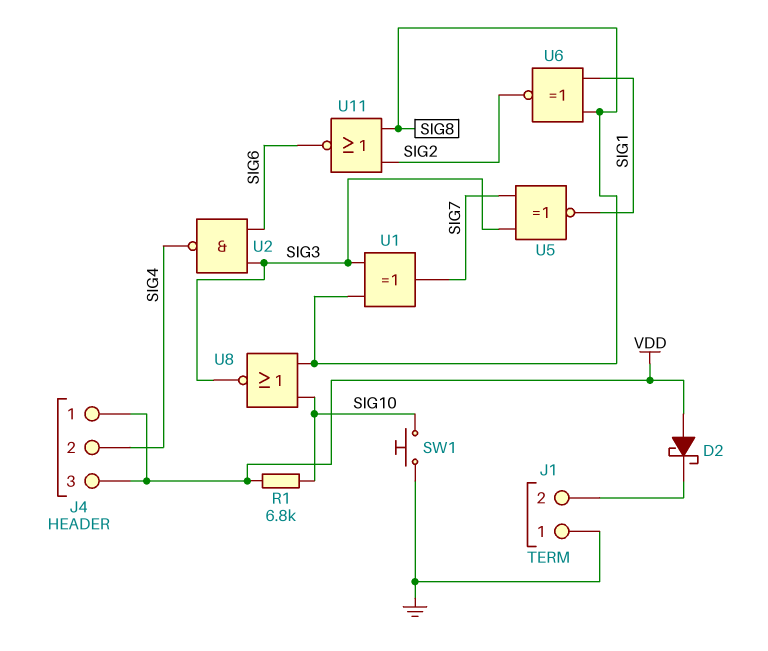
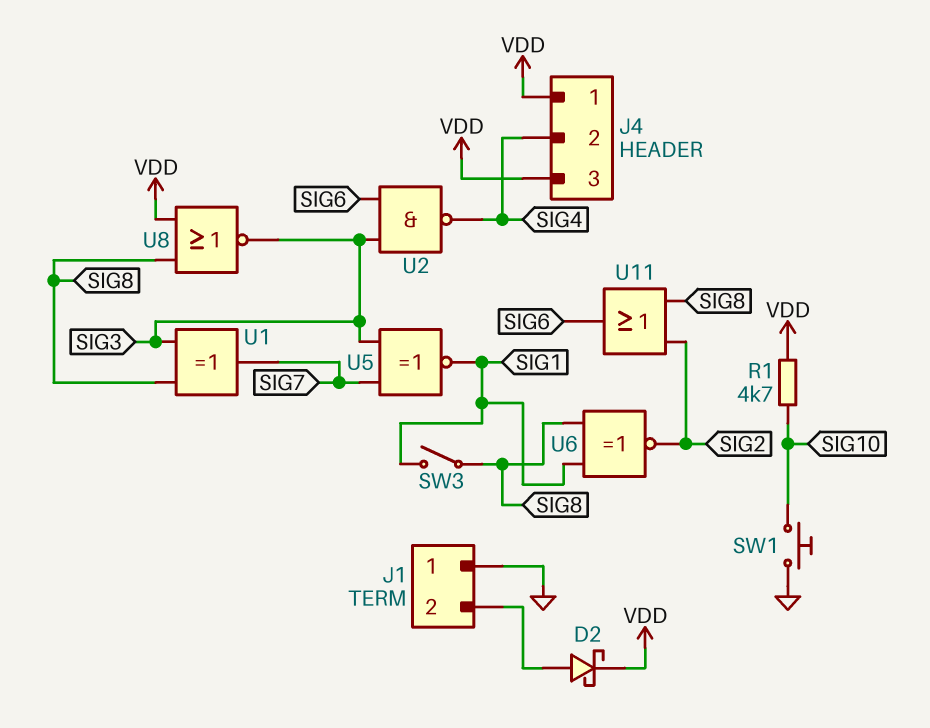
D2: schottky (A VDD, K J1/2) -> schottky (A J1/2, K VDD)
R1: 6.8k (SIG10, VDD) -> 4.7k (SIG10, VDD)
SW3: none -> switch (SIG1, SIG8)
U8: NOR (in SIG8, in SIG10, out SIG3) -> NOR (in SIG8, in VDD, out SIG3)
U11: NOR (in SIG2, in SIG8, out SIG6) -> OR (in SIG2, in SIG8, out SIG6)

